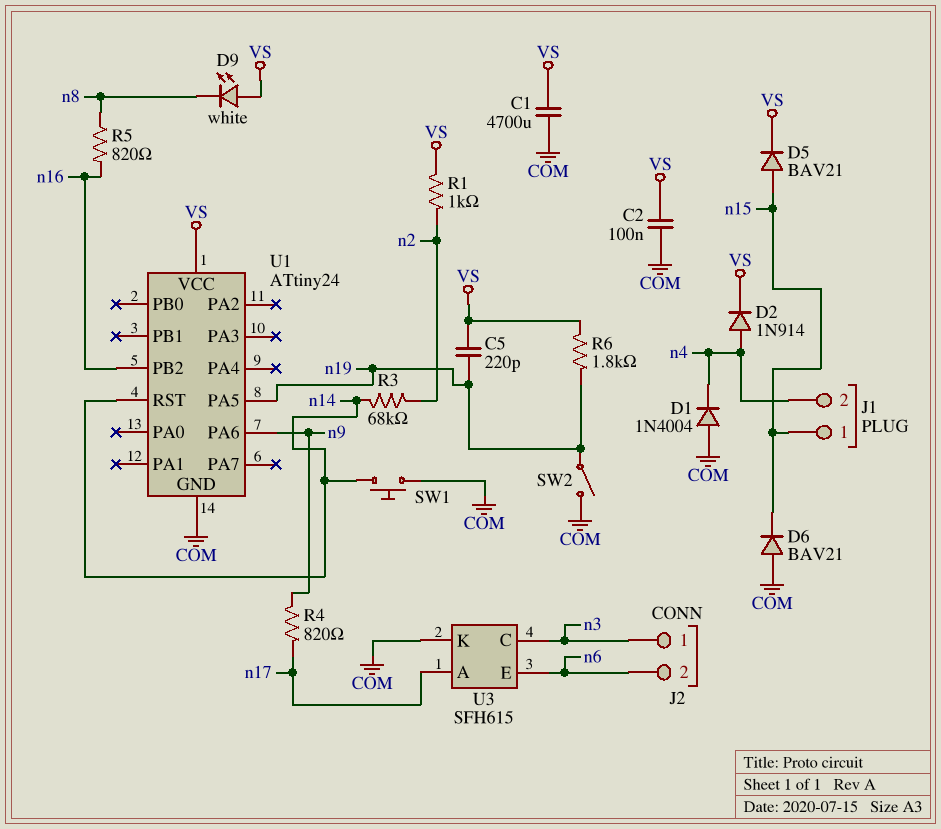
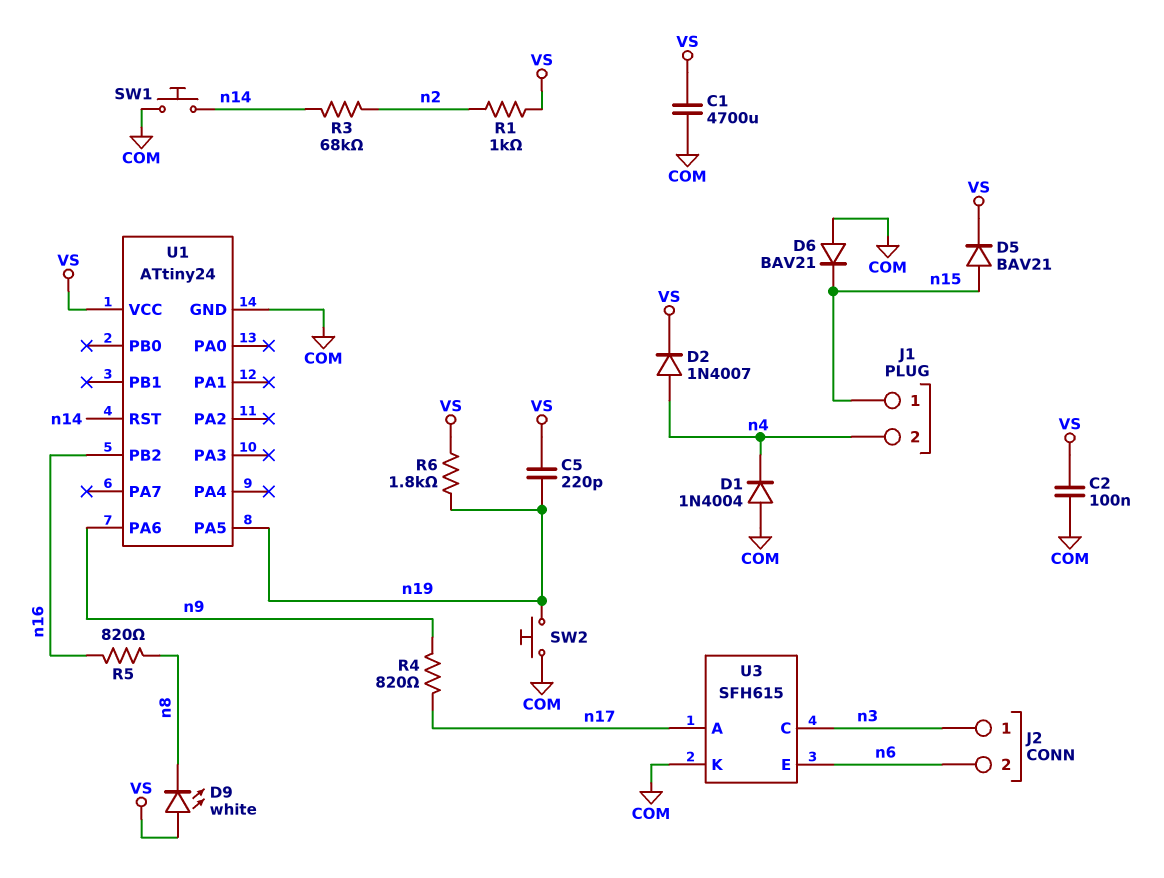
D2: diode 1N914 (A n4, K VS) -> diode 1N4007 (A n4, K VS)
SW2: switch (COM, n19) -> button (COM, n19)

